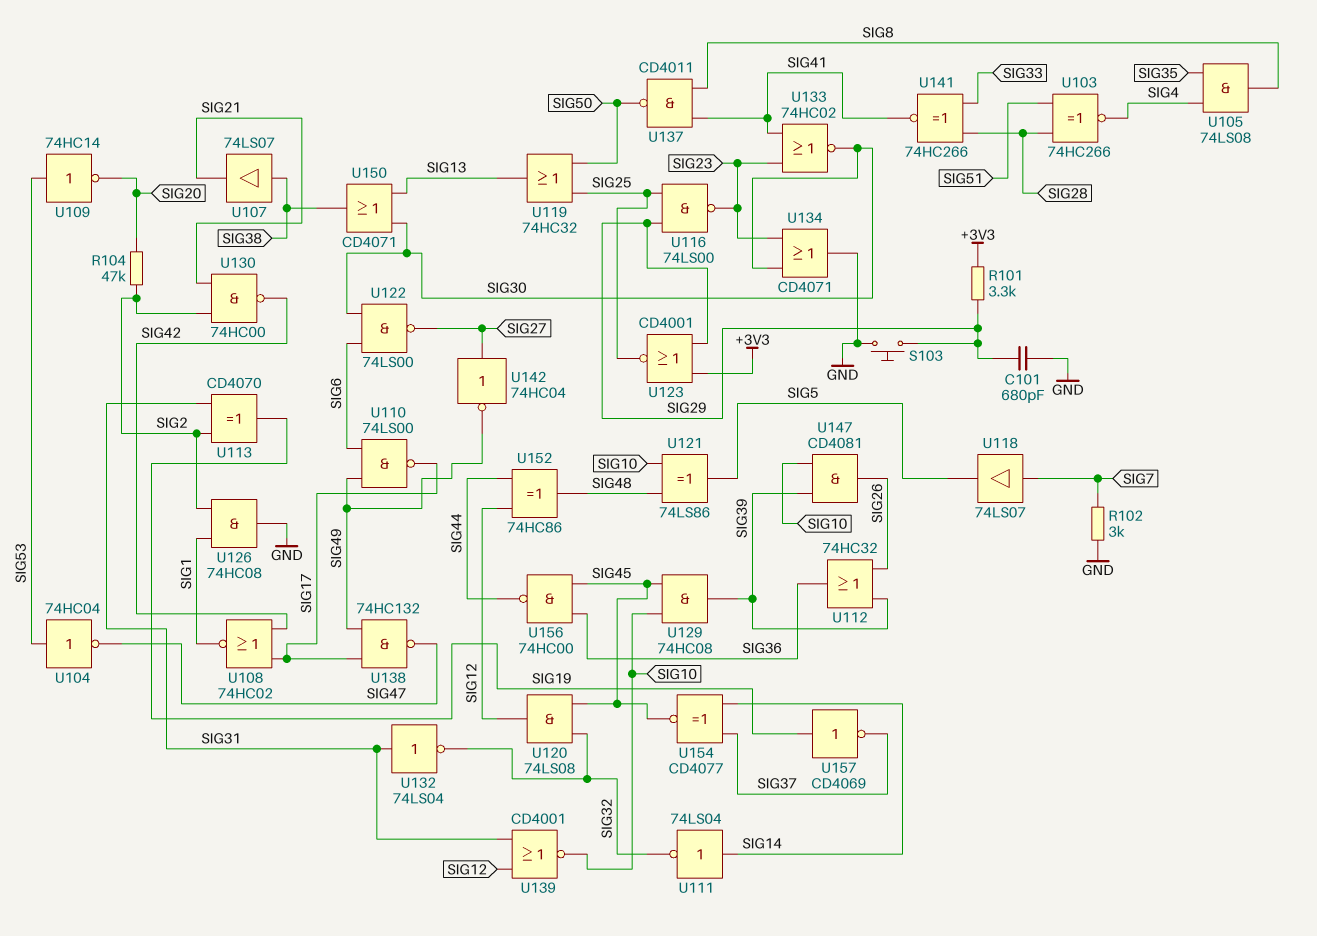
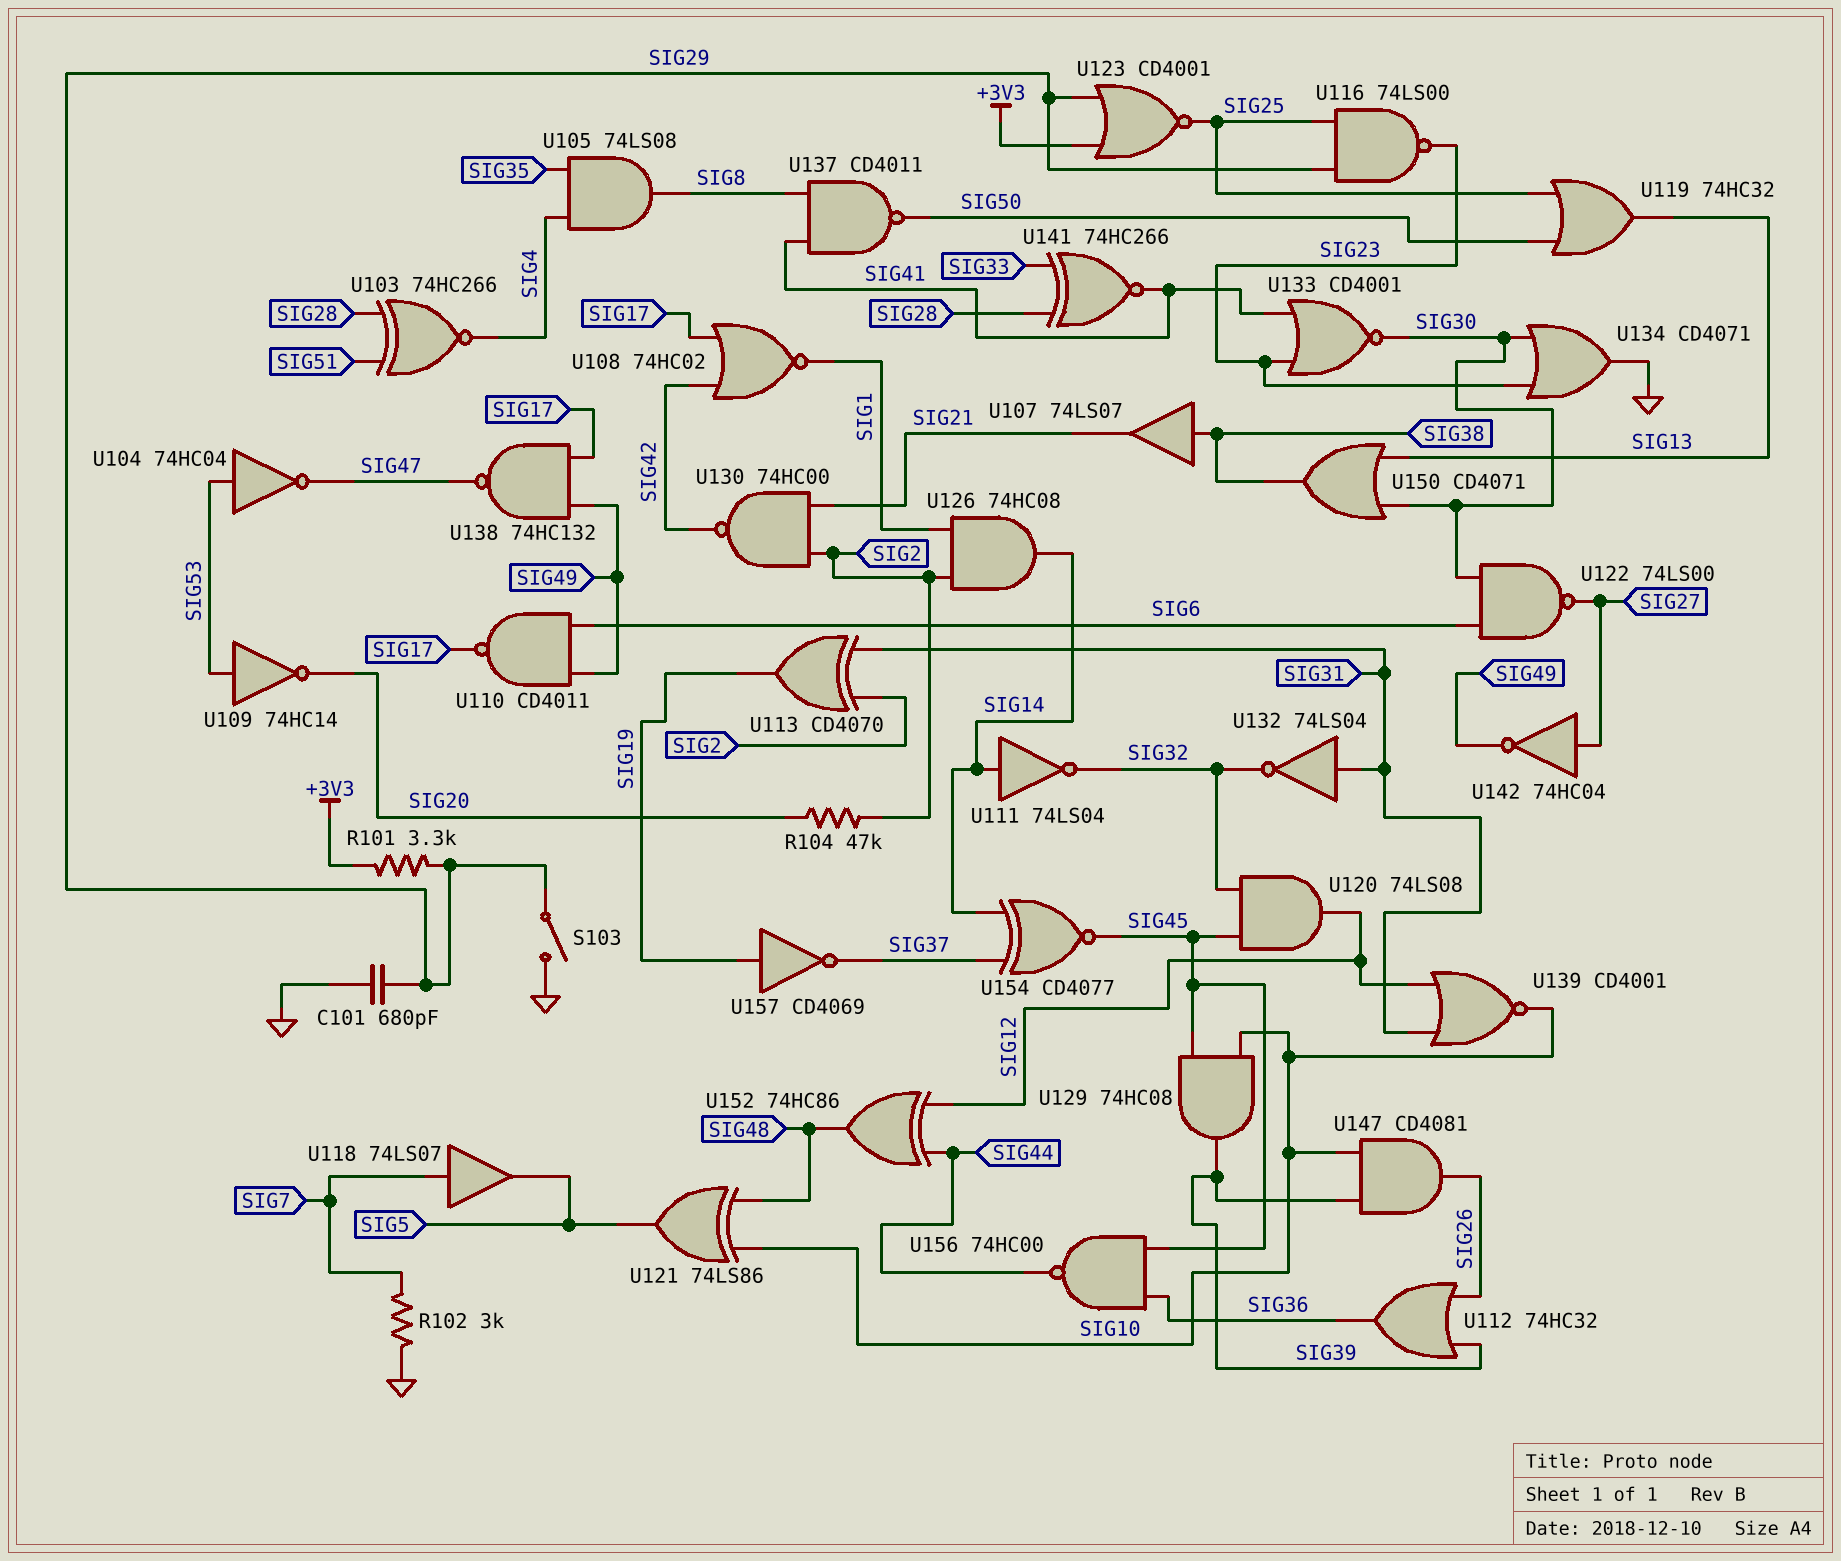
S103: button (GND, SIG29) -> switch (GND, SIG29)
U110: NAND 74LS00 (in SIG6, in SIG49, out SIG17) -> NAND CD4011 (in SIG6, in SIG49, out SIG17)
U126: AND 74HC08 (in SIG1, in SIG2, out GND) -> AND 74HC08 (in SIG1, in SIG2, out SIG14)
U133: NOR 74HC02 (in SIG23, in SIG41, out SIG30) -> NOR CD4001 (in SIG23, in SIG41, out SIG30)

